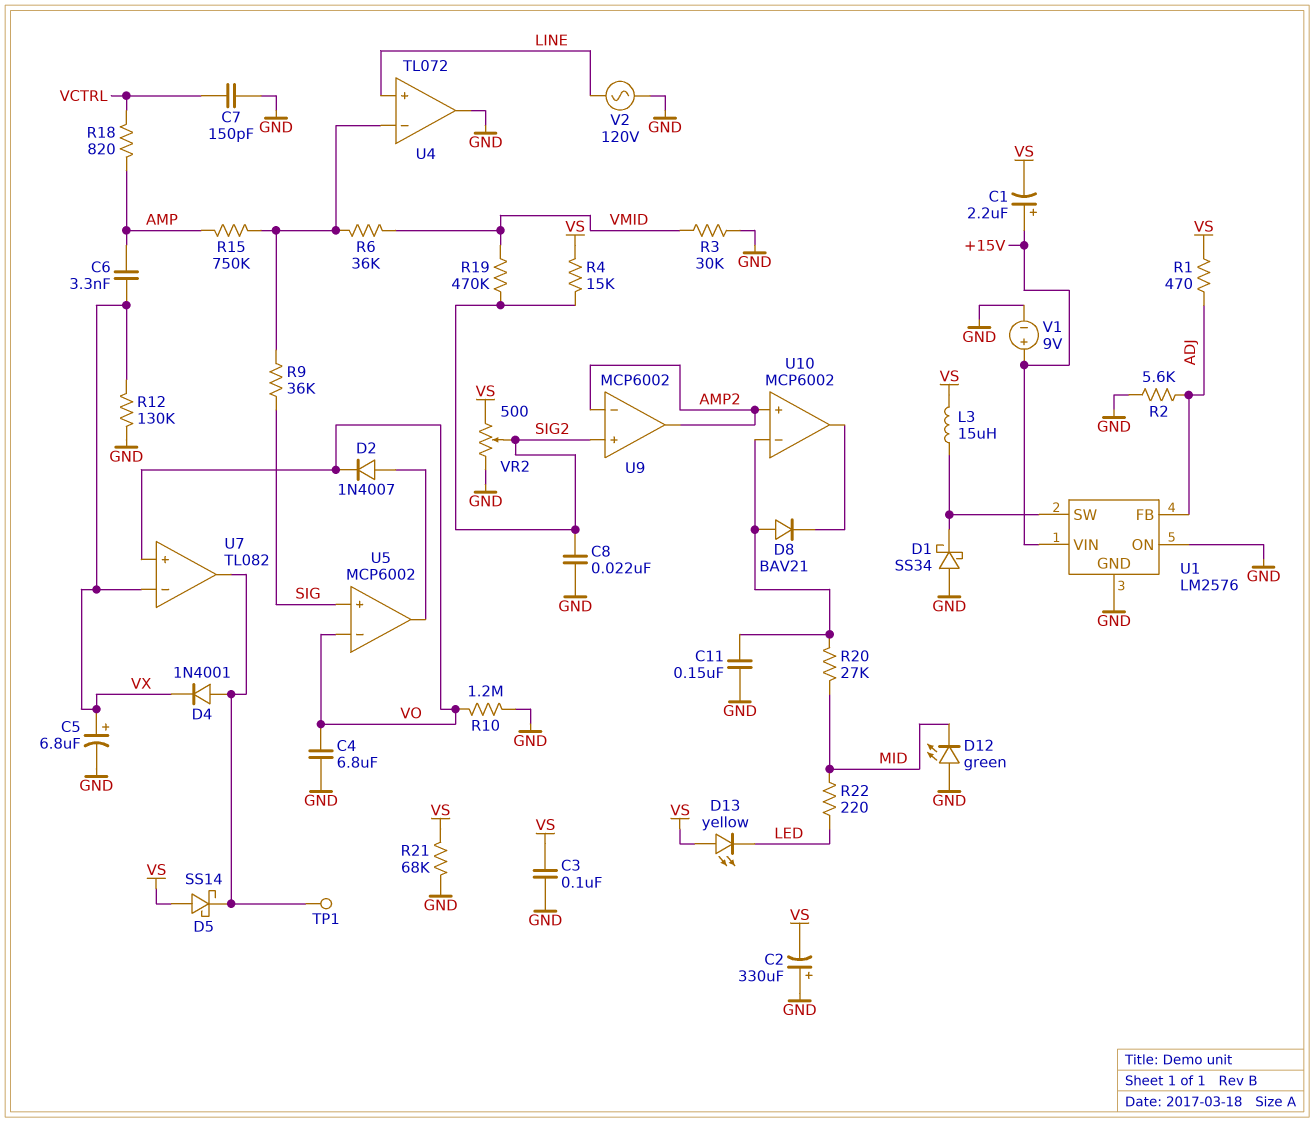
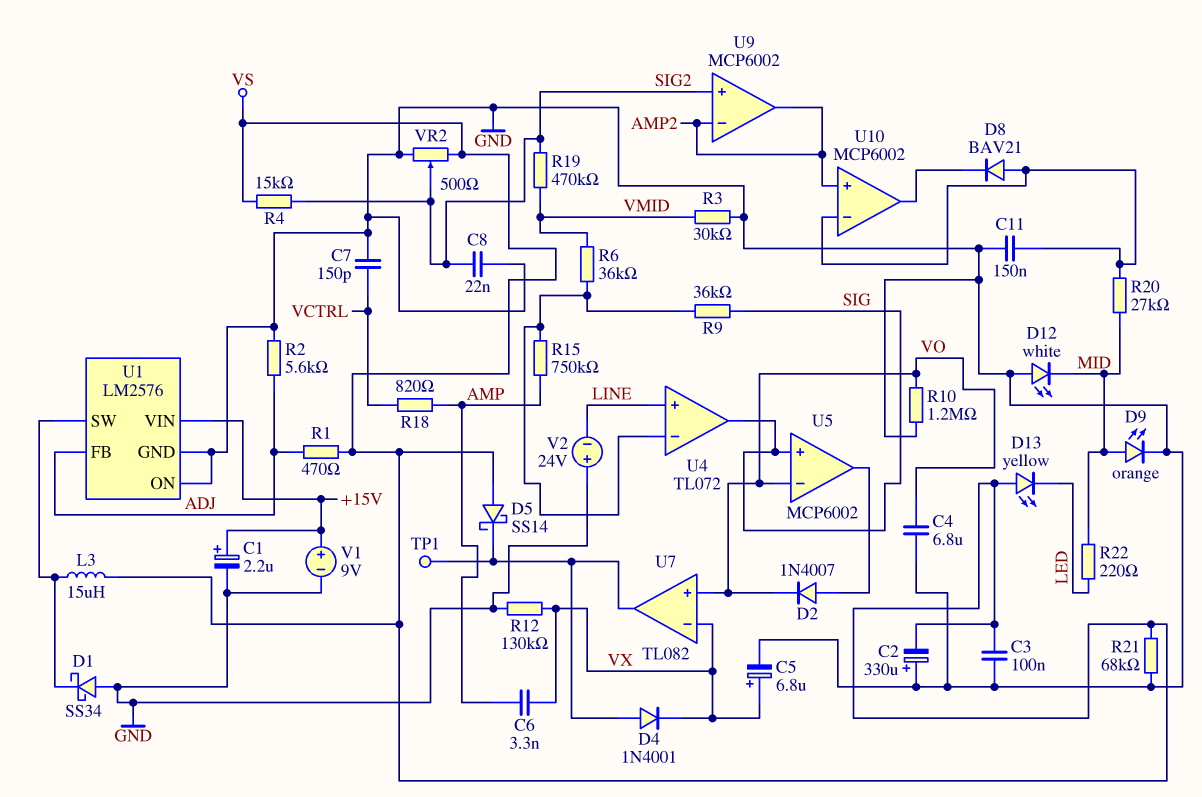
C1: 2.2uF (plus +15V, minus VS) -> 2.2uF (plus +15V, minus GND)
D9: none -> LED orange (A MID, K GND)
D12: LED green (A GND, K MID) -> LED white (A GND, K MID)
U4 pin out: GND -> SIG
V2: AC 120V (GND, LINE) -> 24V (plus GND, minus LINE)

